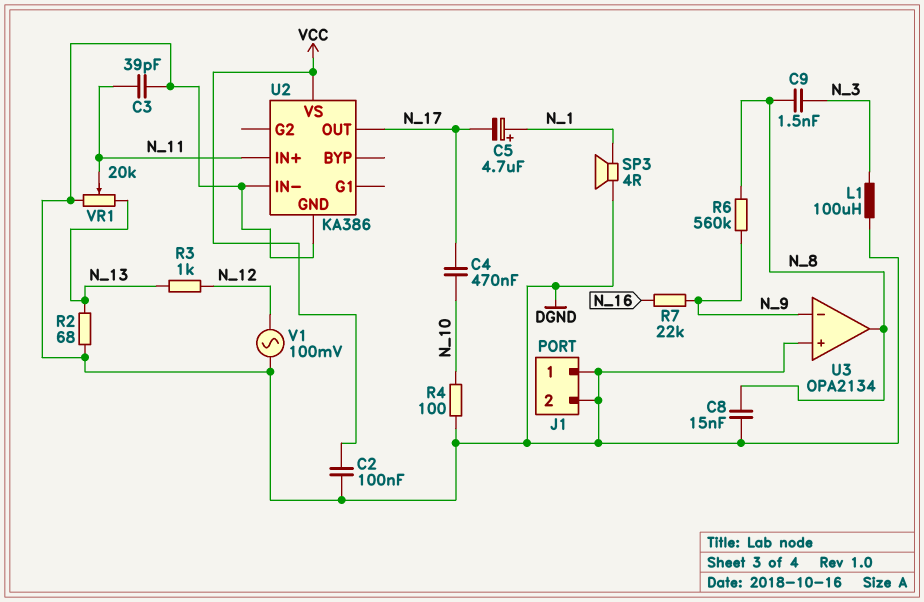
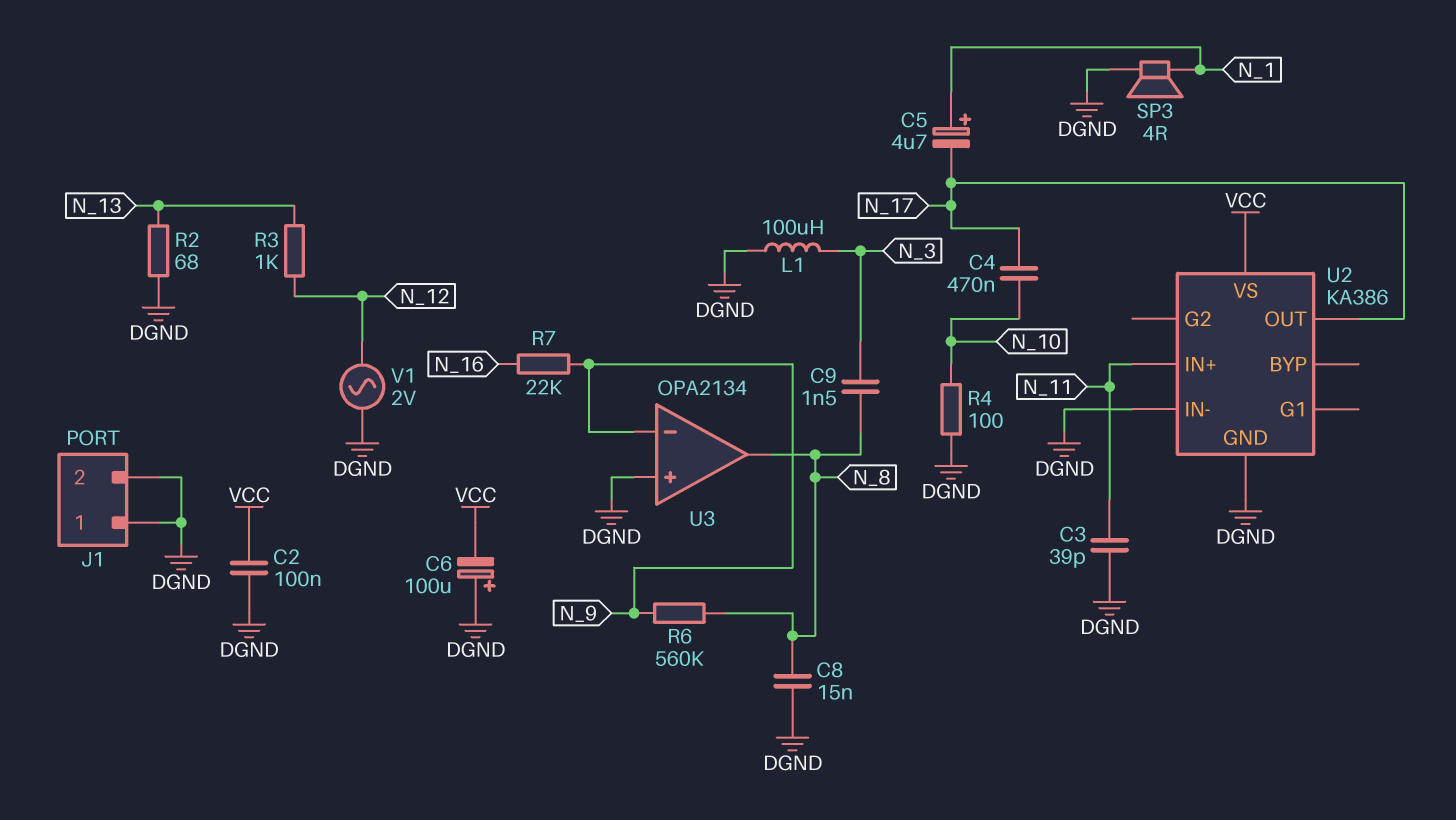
C6: none -> 100uF (plus DGND, minus VCC)
V1: AC 100mV (DGND, N_12) -> AC 2V (DGND, N_12)
VR1: 20k (DGND, N_13, wiper N_11) -> none

